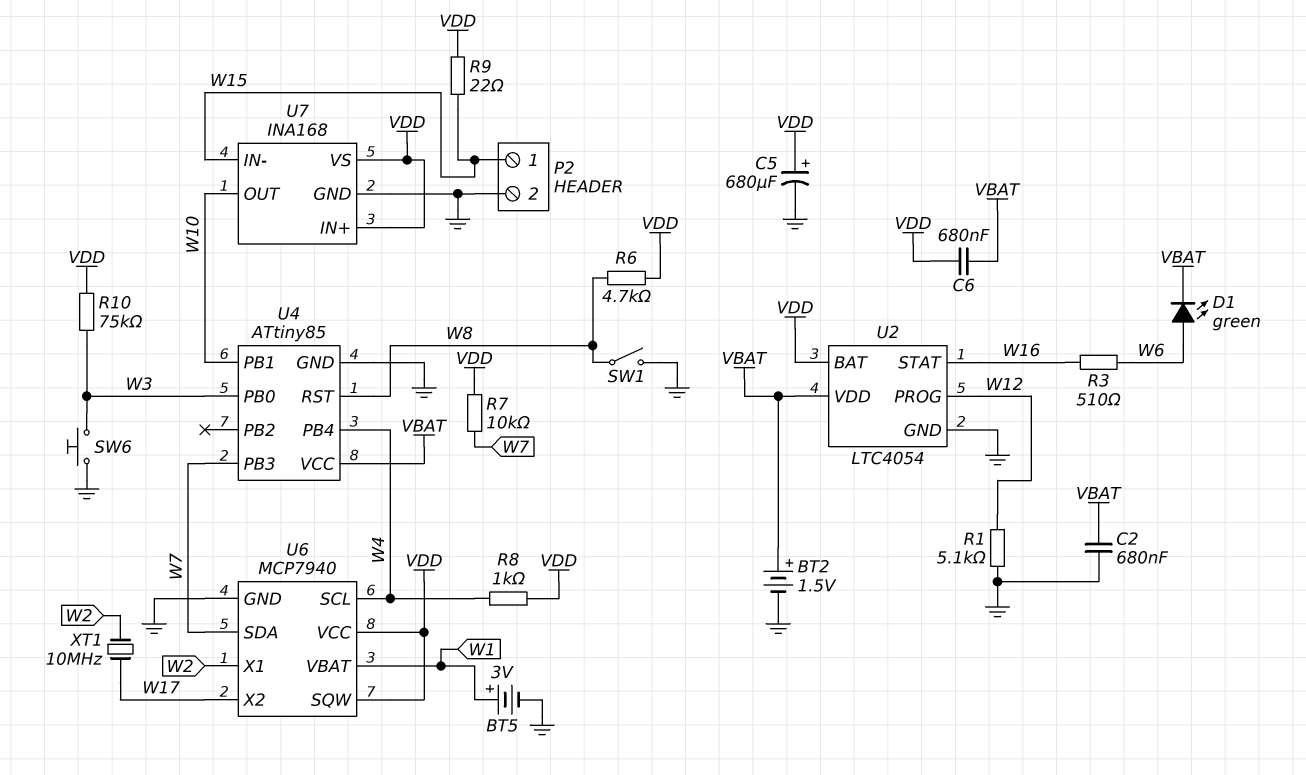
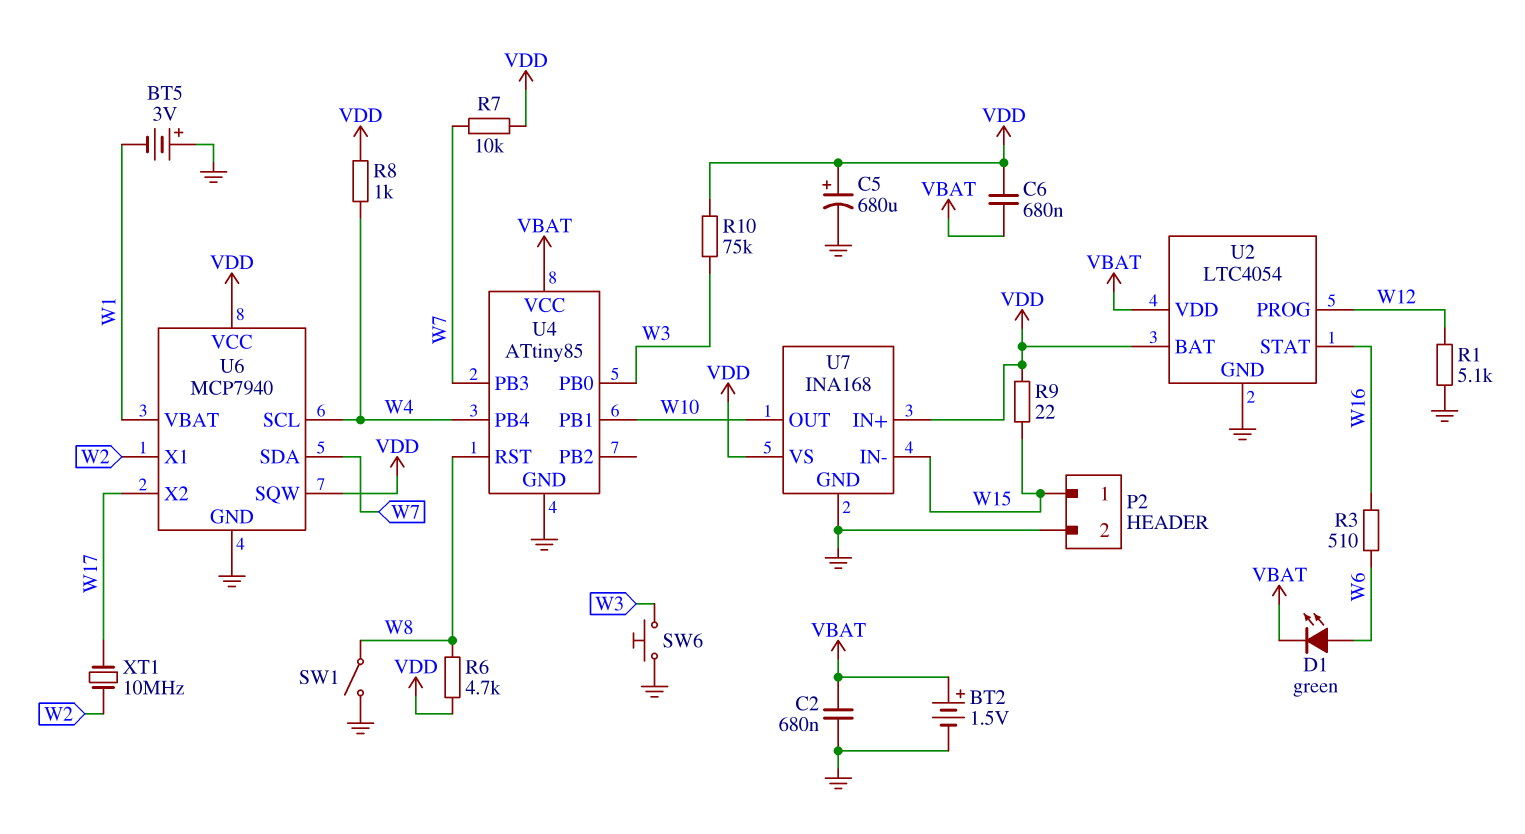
BT5: 3V (plus W1, minus GND) -> 3V (plus GND, minus W1)

